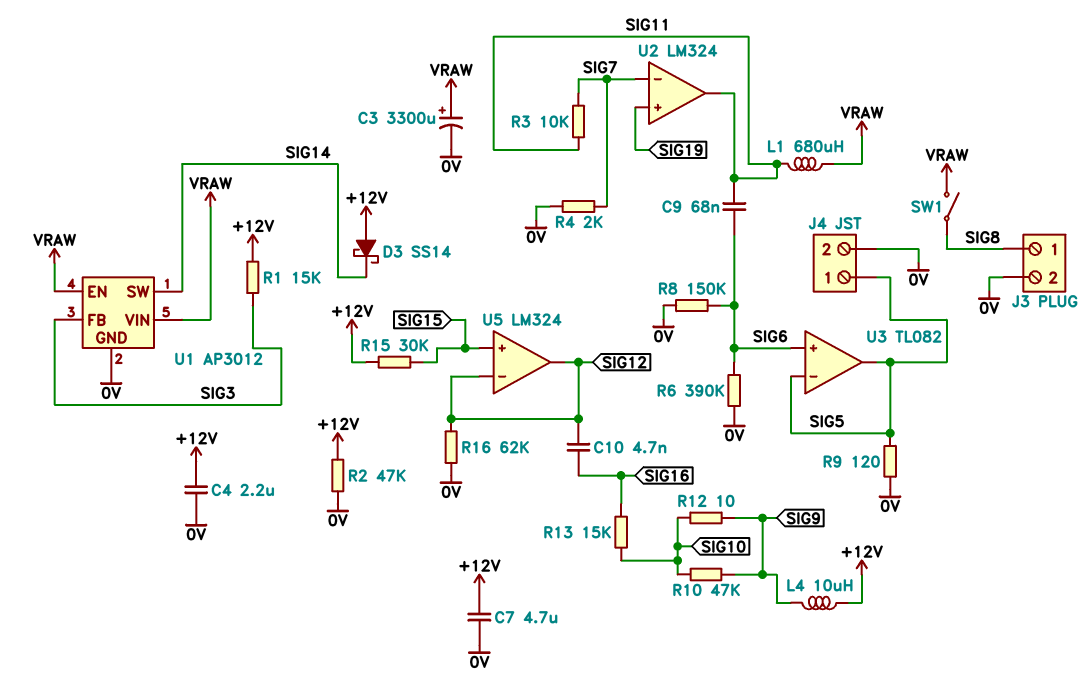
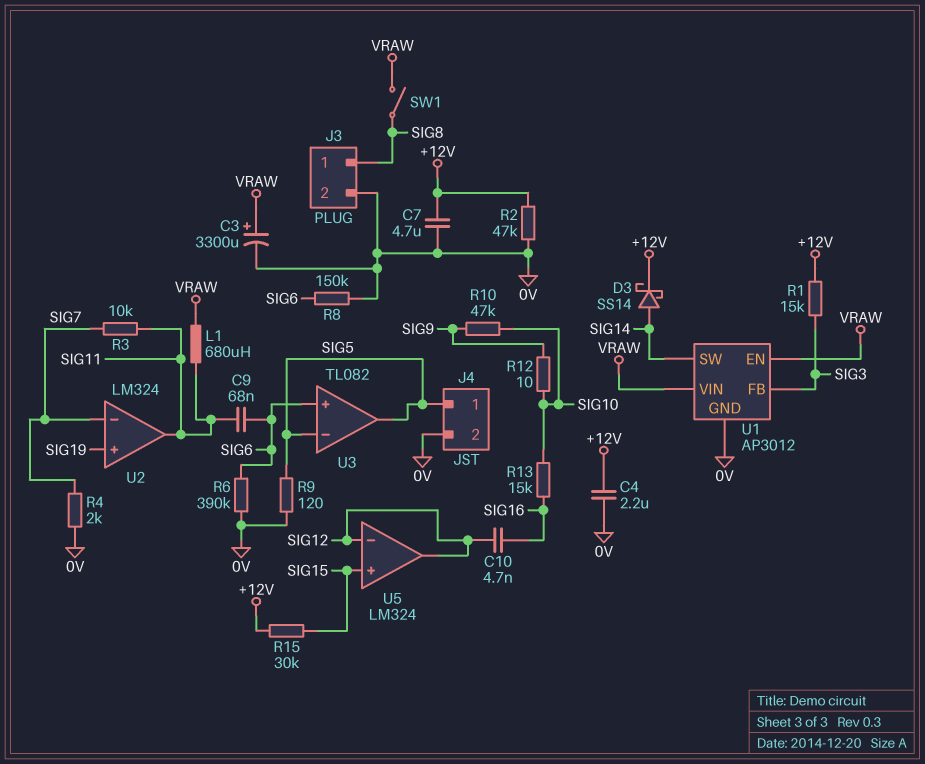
D3: schottky SS14 (A +12V, K SIG14) -> schottky SS14 (A SIG14, K +12V)
L4: 10uH (+12V, SIG9) -> none
R16: 62k (0V, SIG12) -> none

